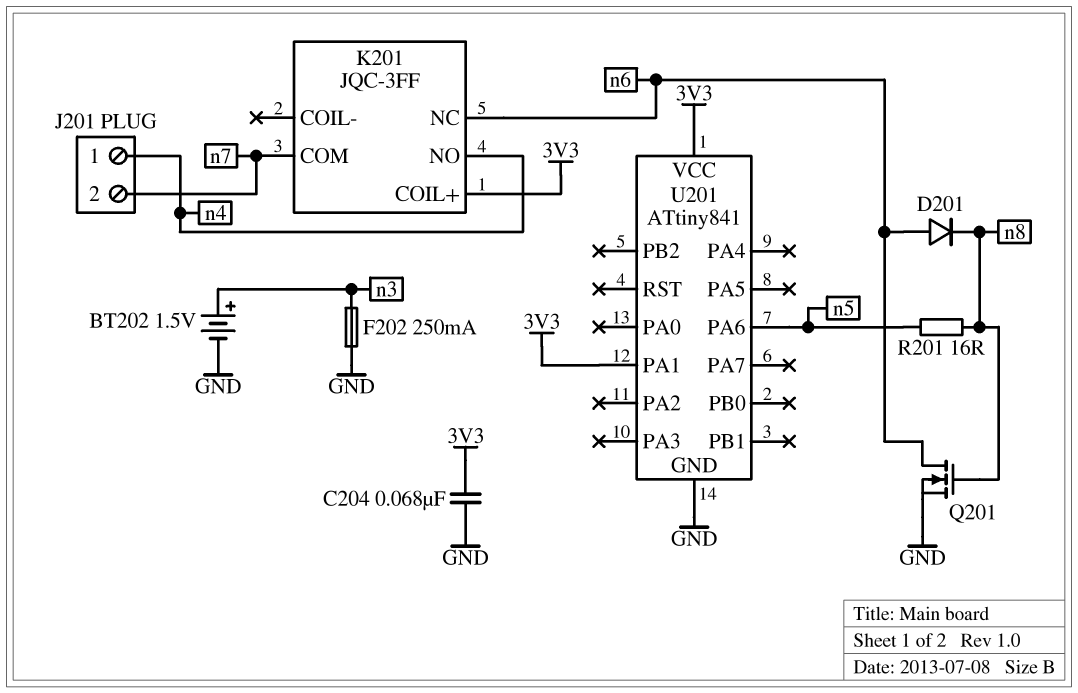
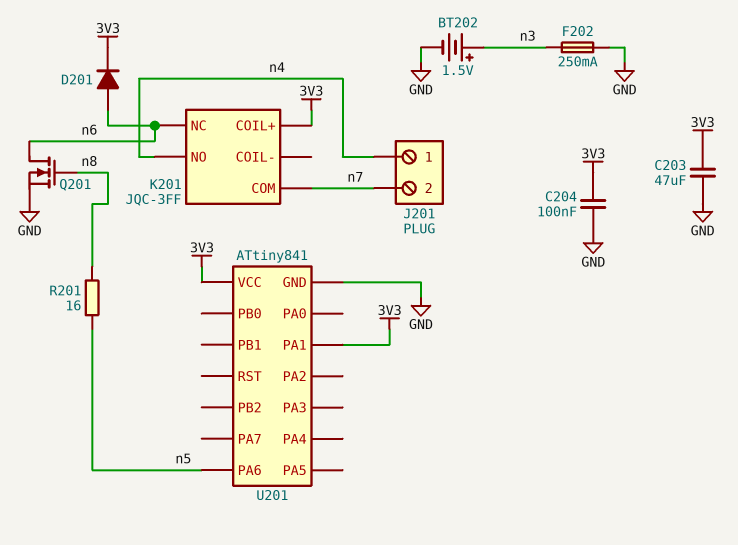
C203: none -> 47uF (3V3, GND)
C204: 68nF (3V3, GND) -> 100nF (3V3, GND)
D201: diode (A n6, K n8) -> diode (A n6, K 3V3)

